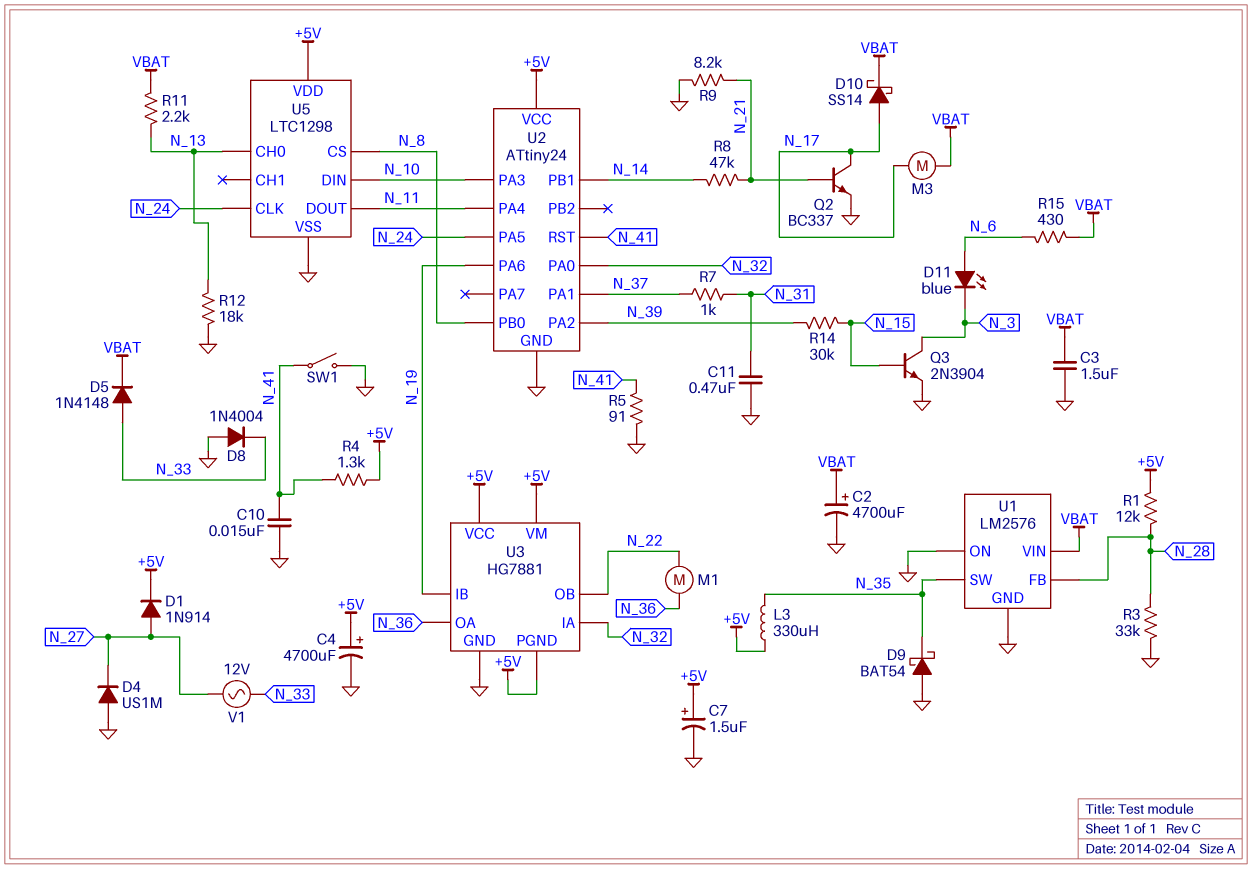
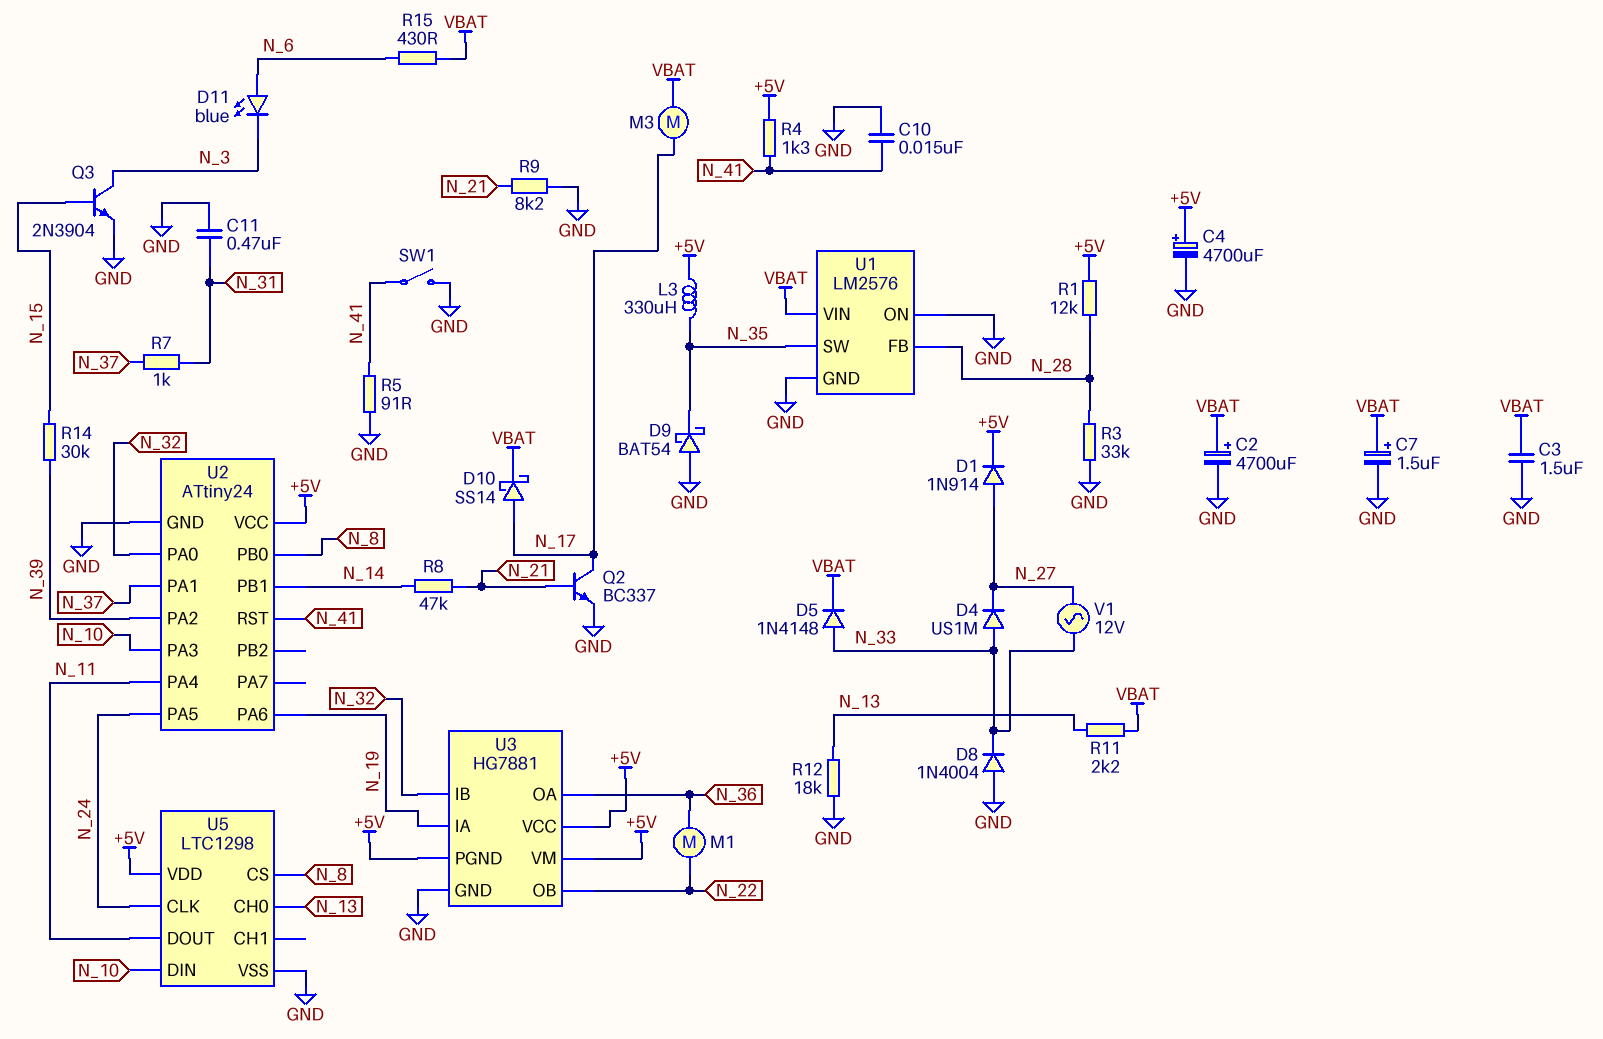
C7: 1.5uF (plus +5V, minus GND) -> 1.5uF (plus VBAT, minus GND)
D4: diode US1M (A GND, K N_27) -> diode US1M (A N_33, K N_27)
U3 pin IA: N_32 -> N_19
U3 pin IB: N_19 -> N_32

